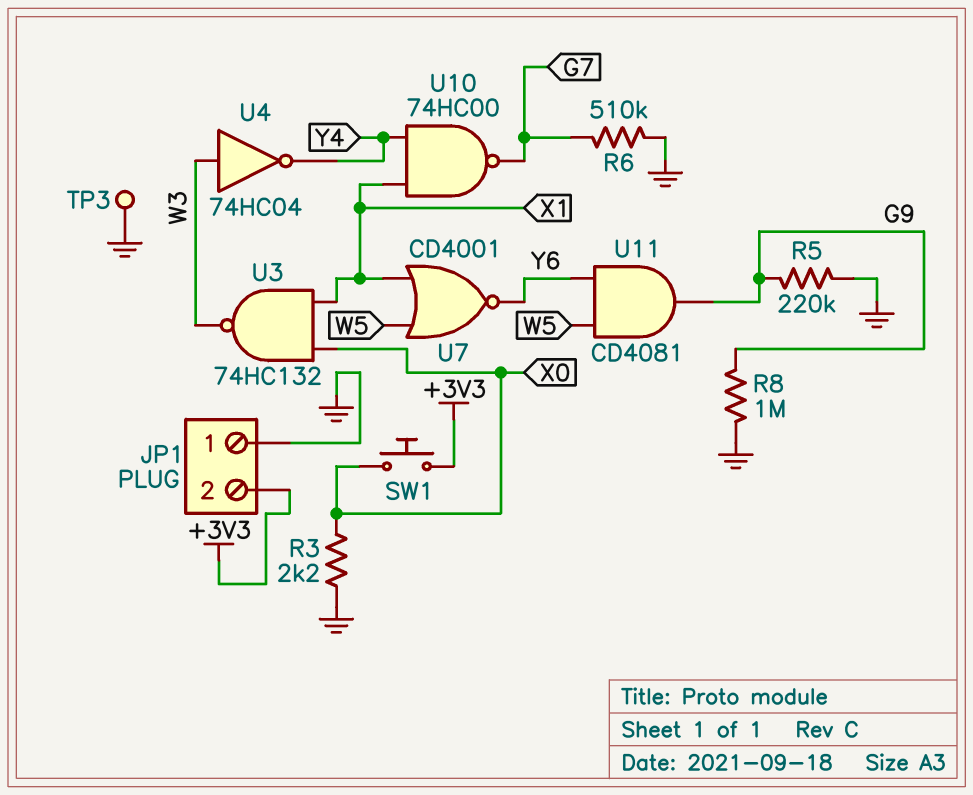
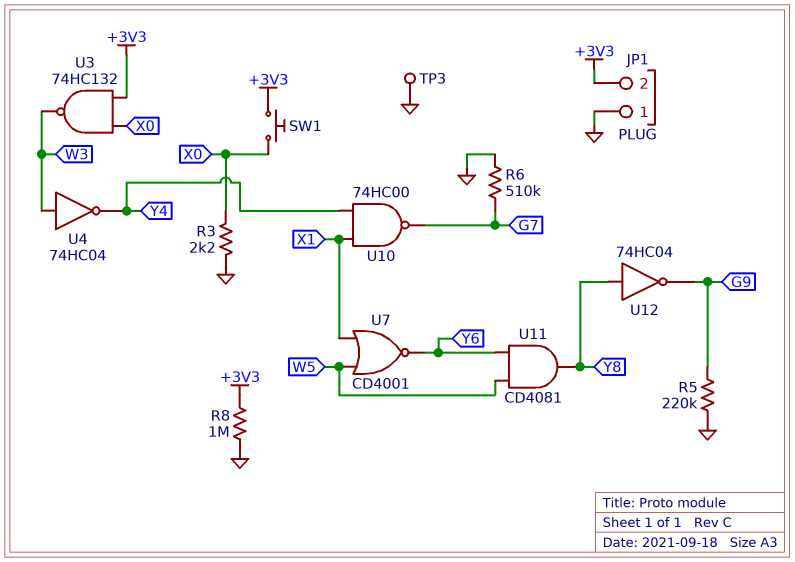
R8: 1M (G9, GND) -> 1M (+3V3, GND)
U3: NAND 74HC132 (in X0, in X1, out W3) -> NAND 74HC132 (in +3V3, in X0, out W3)
U11: AND CD4081 (in W5, in Y6, out G9) -> AND CD4081 (in W5, in Y6, out Y8)
U12: none -> NOT 74HC04 (in Y8, out G9)

